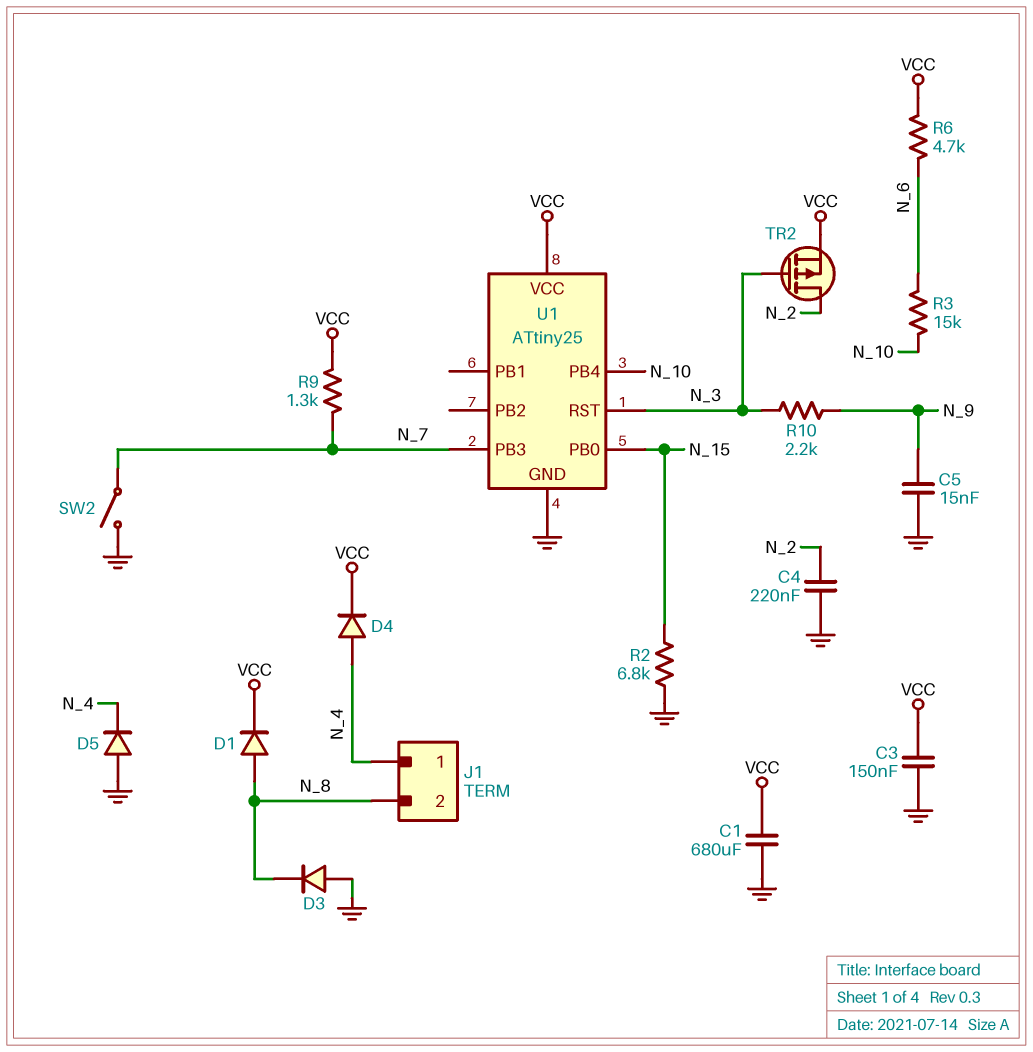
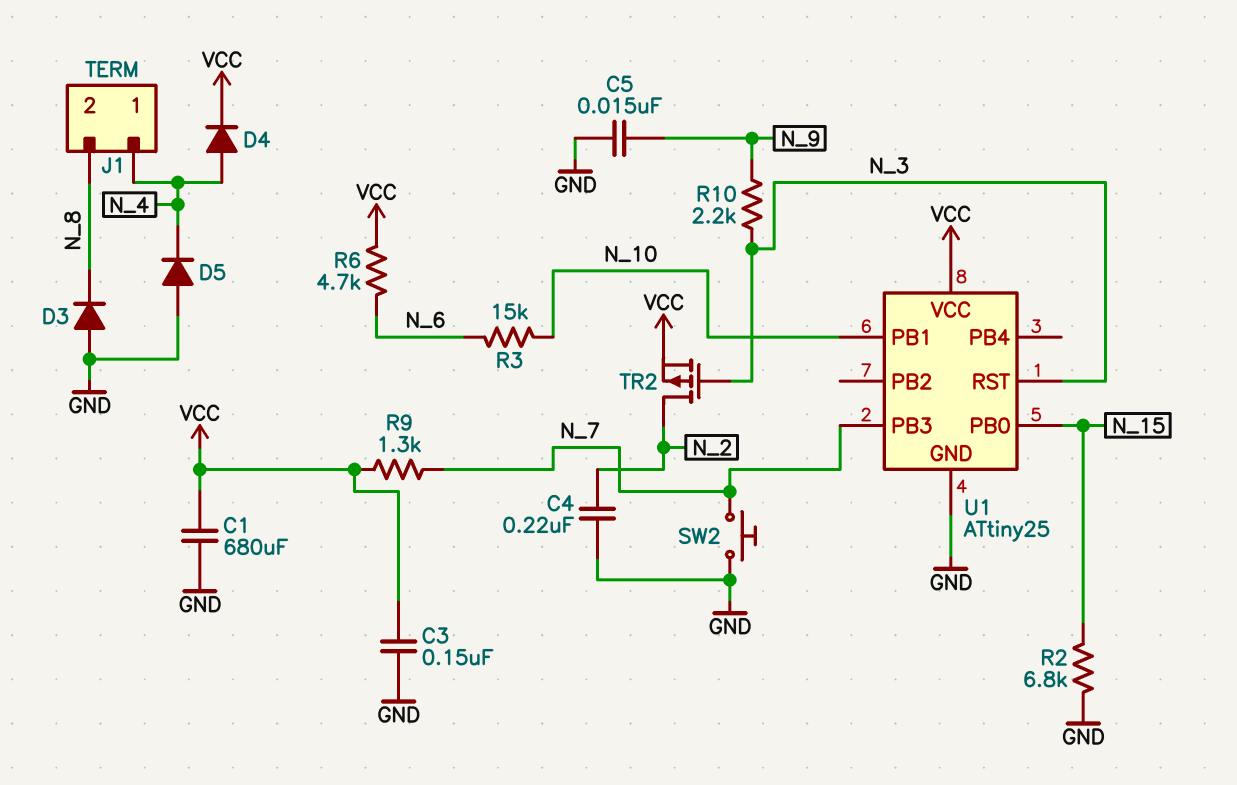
D1: diode (A N_8, K VCC) -> none
SW2: switch (GND, N_7) -> button (GND, N_7)
U1 pin PB1: none -> N_10
U1 pin PB4: N_10 -> none

